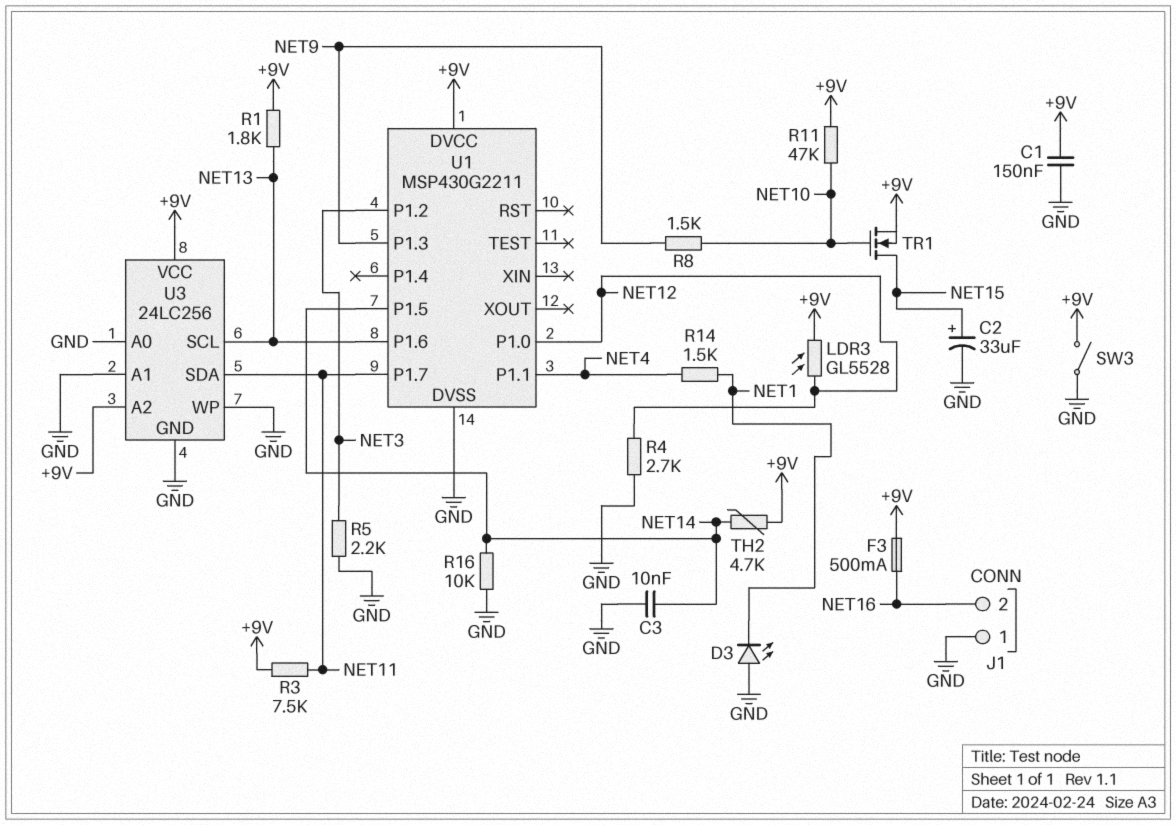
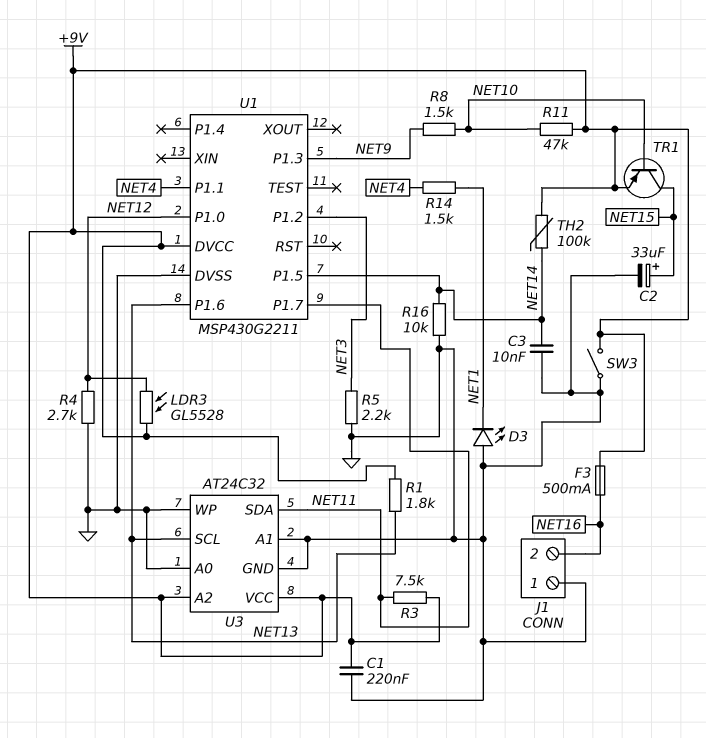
C1: 150nF (+9V, GND) -> 220nF (+9V, GND)
TH2: 4.7k (+9V, NET14) -> 100k (+9V, NET14)
TR1: NMOS (G NET10, D NET15, S +9V) -> PNP (B NET10, C NET15, E +9V)
U3: 24LC256 -> AT24C32

